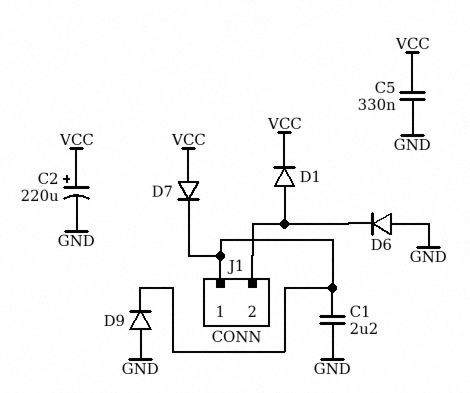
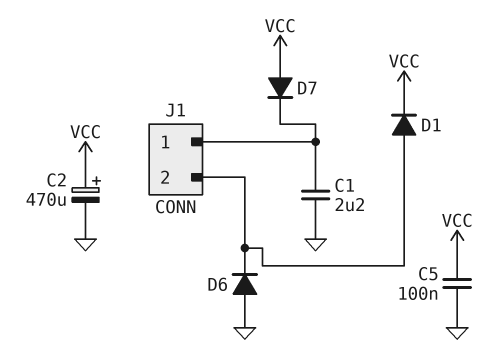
C2: 220uF (plus VCC, minus GND) -> 470uF (plus VCC, minus GND)
C5: 330nF (GND, VCC) -> 100nF (GND, VCC)
D9: diode (A GND, K J1/1) -> none

